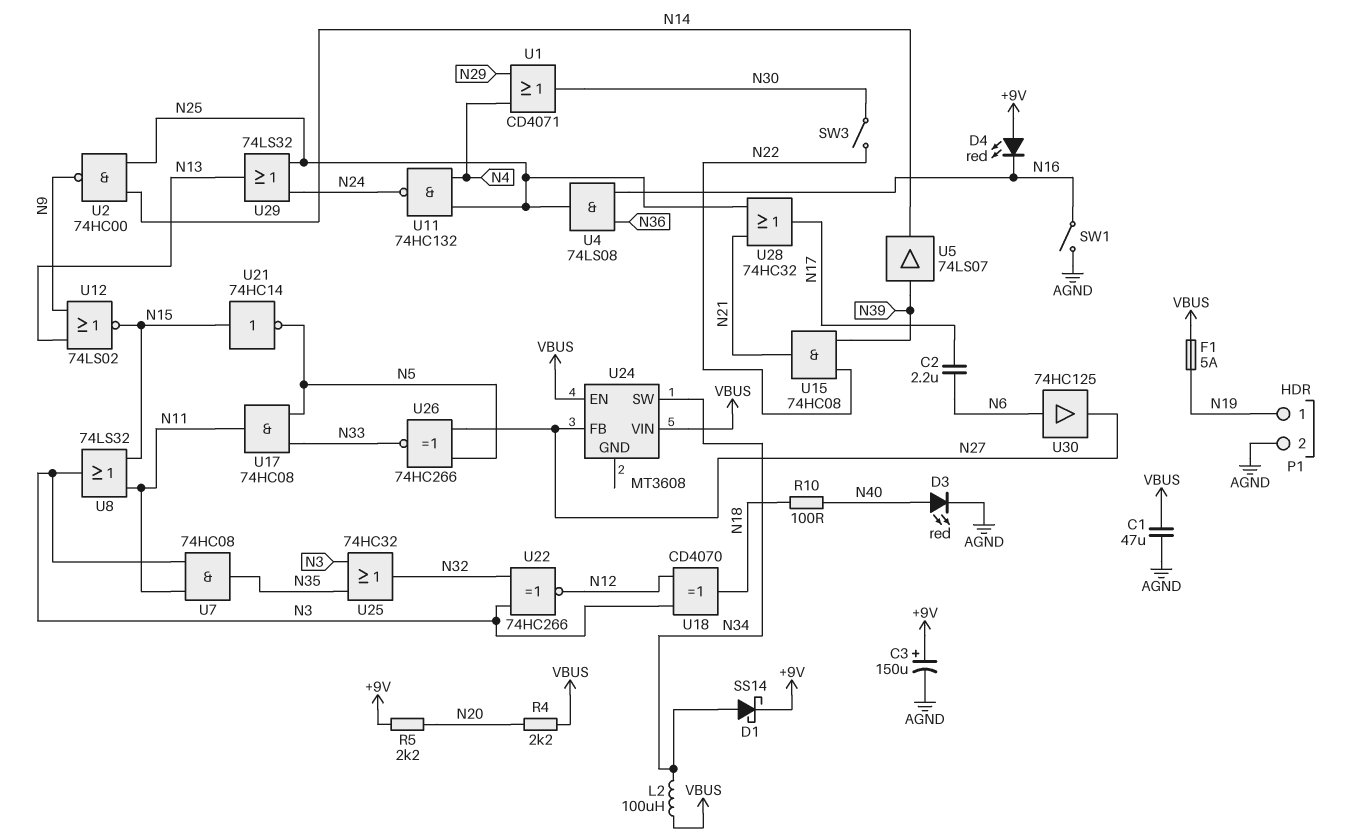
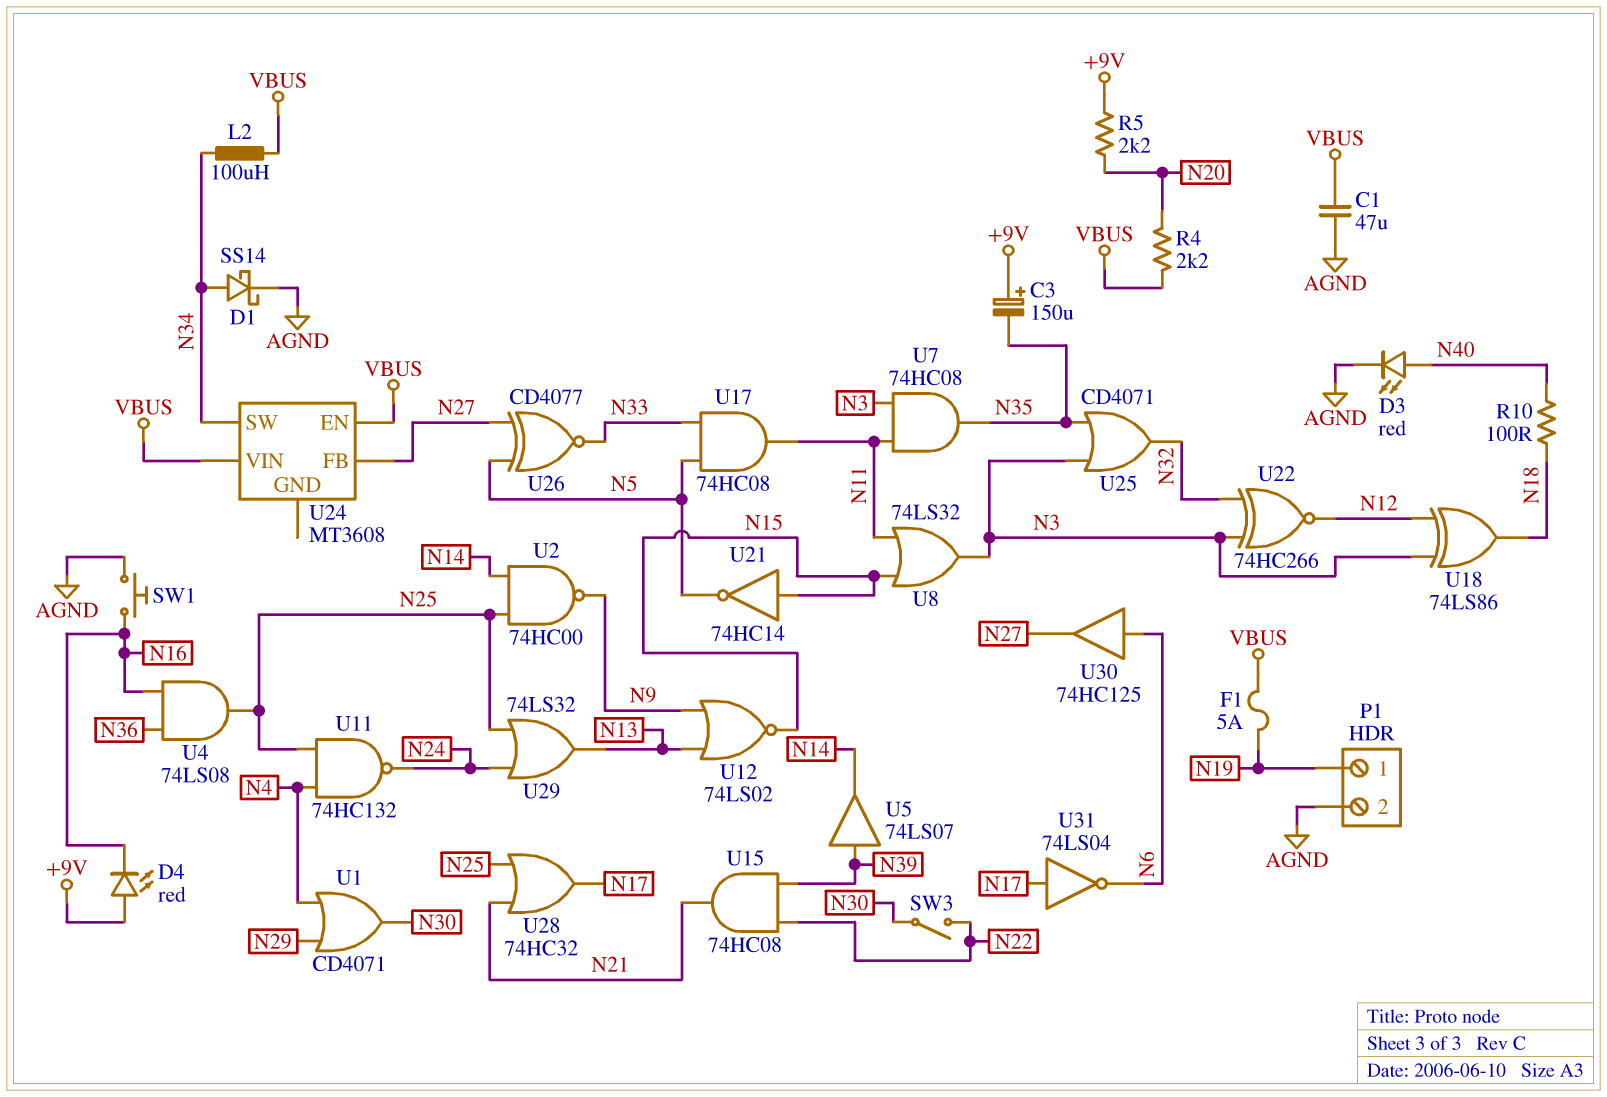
C2: 2.2uF (N6, N17) -> none
C3: 150uF (plus +9V, minus AGND) -> 150uF (plus +9V, minus N35)
D1: schottky SS14 (A N34, K +9V) -> schottky SS14 (A N34, K AGND)
SW1: switch (AGND, N16) -> button (AGND, N16)
U18: XOR CD4070 (in N3, in N12, out N18) -> XOR 74LS86 (in N3, in N12, out N18)
U25: OR 74HC32 (in N3, in N35, out N32) -> OR CD4071 (in N3, in N35, out N32)
U26: XNOR 74HC266 (in N5, in N27, out N33) -> XNOR CD4077 (in N5, in N27, out N33)
U31: none -> NOT 74LS04 (in N17, out N6)

